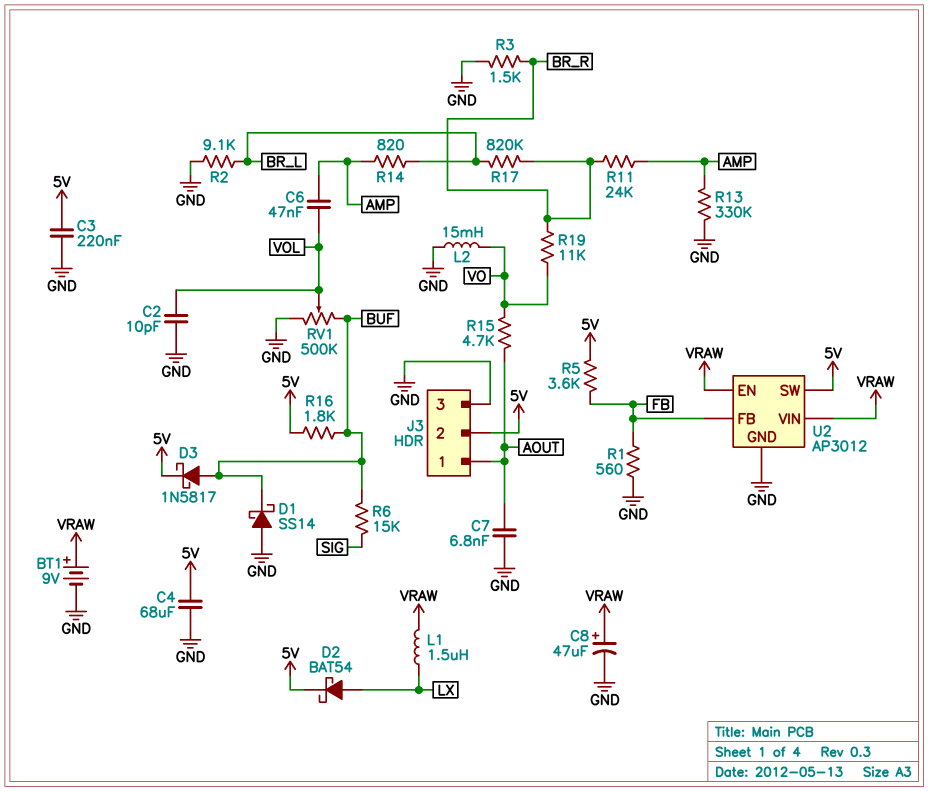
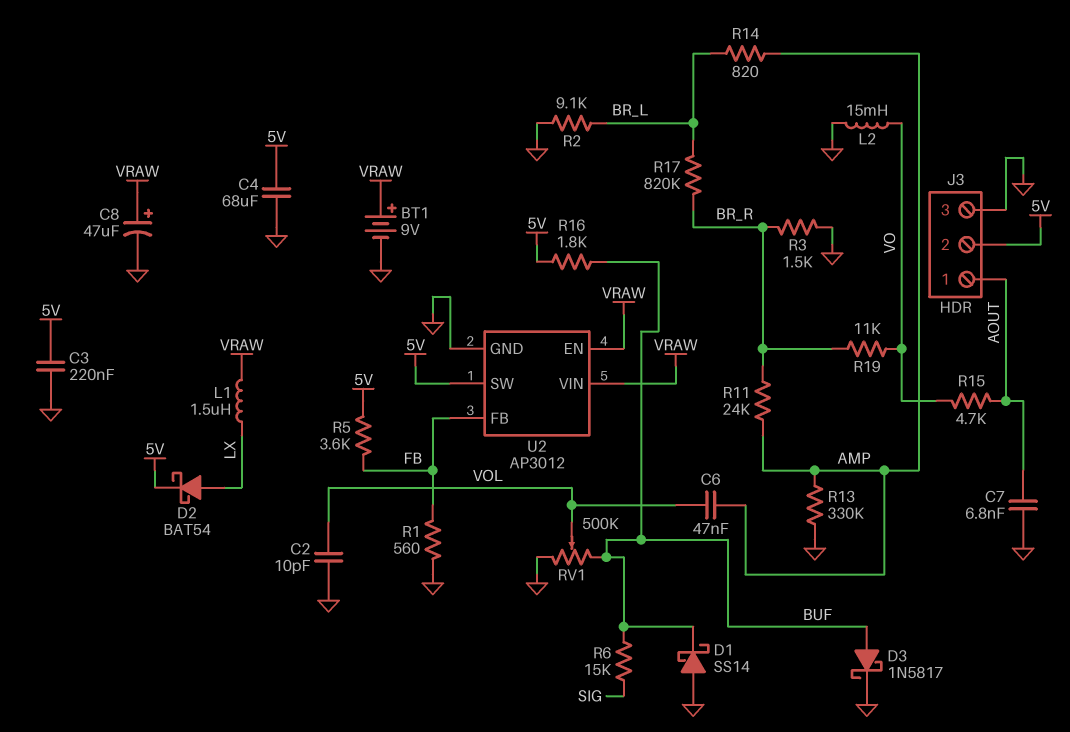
D3: schottky 1N5817 (A BUF, K 5V) -> schottky 1N5817 (A BUF, K GND)

